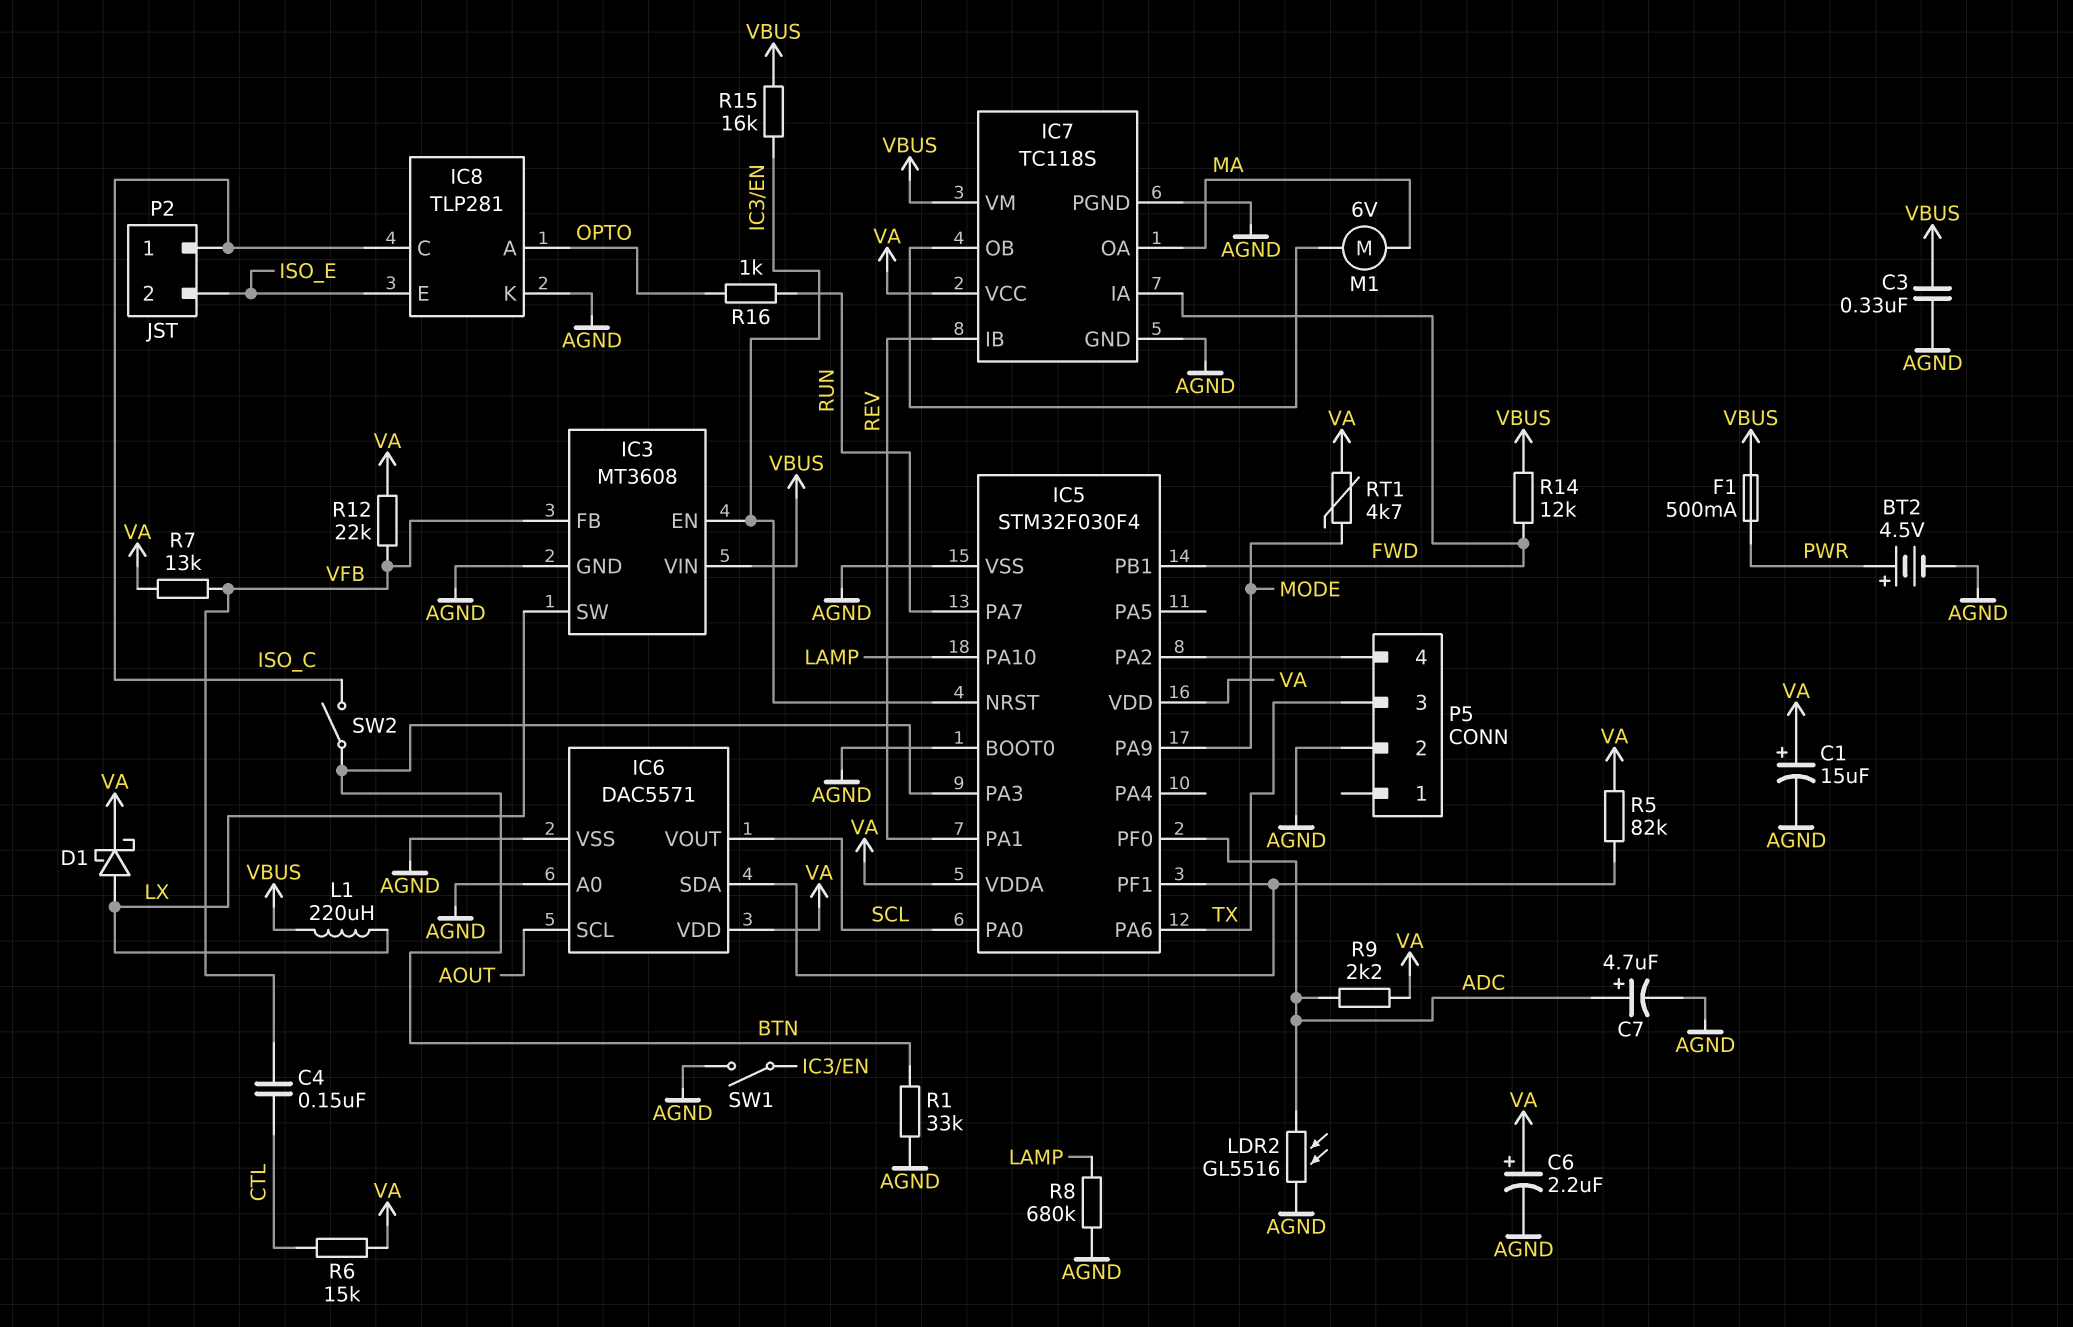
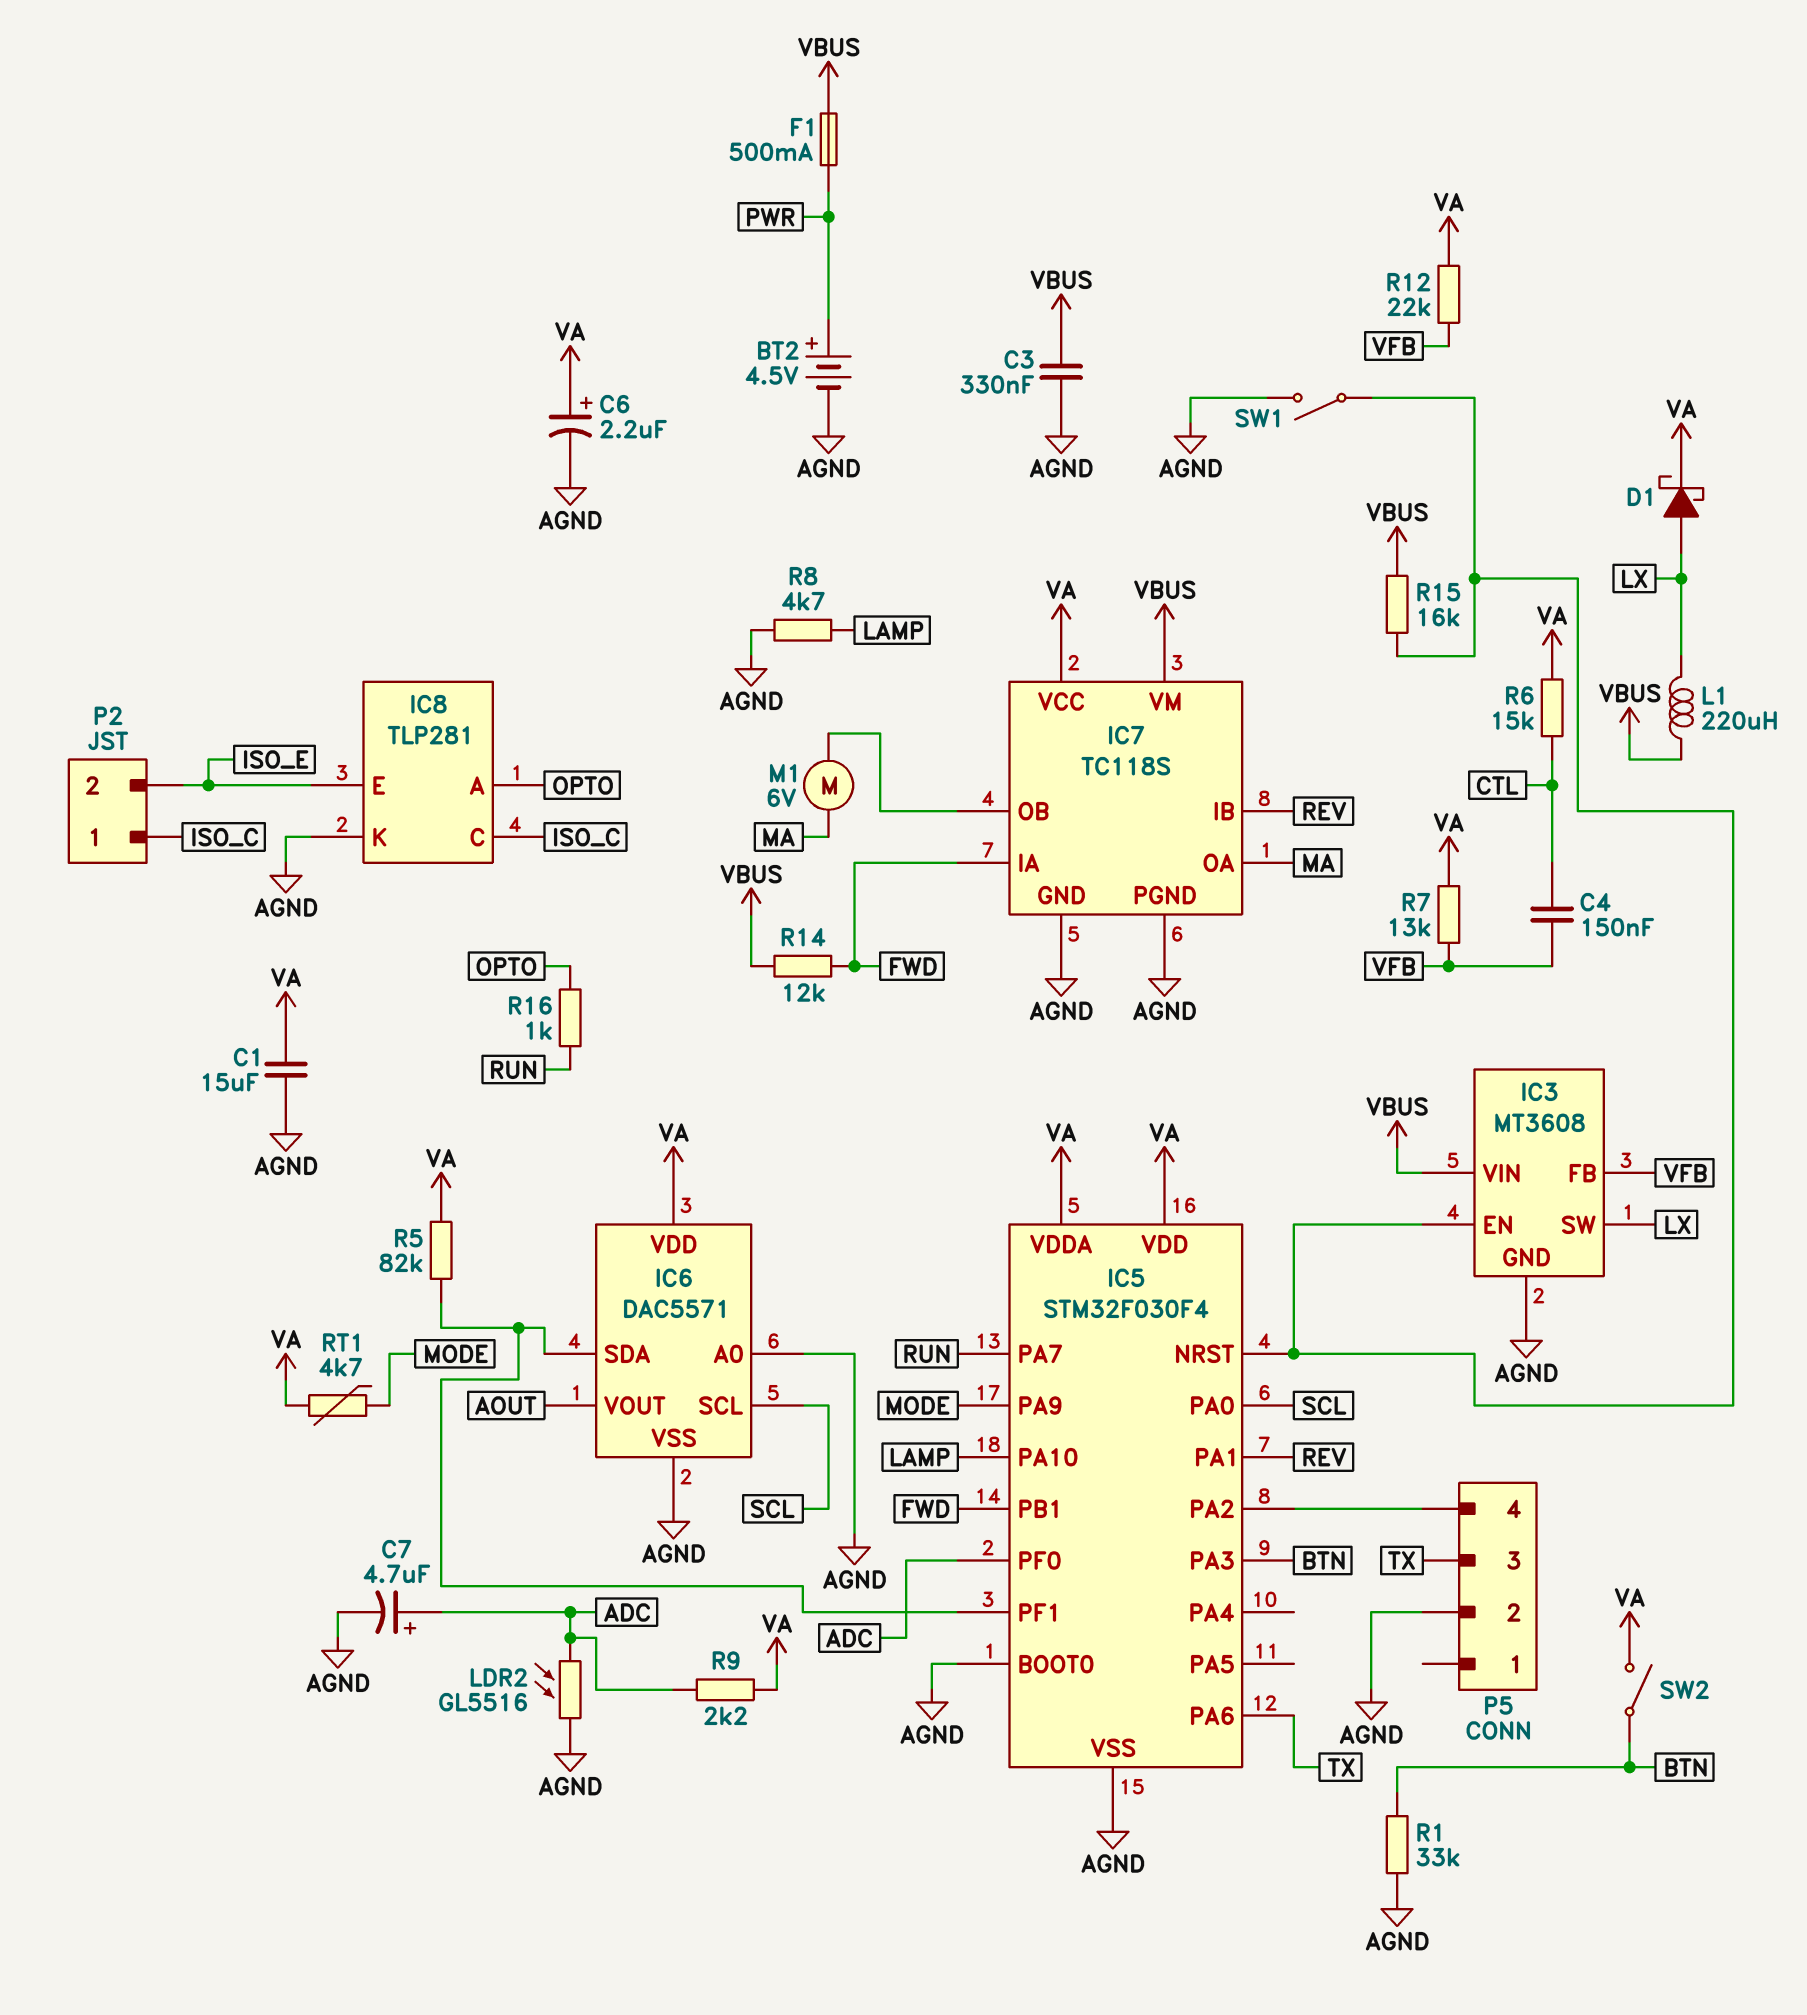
C1: 15uF (plus VA, minus AGND) -> 15uF (AGND, VA)
IC6 pin SCL: AOUT -> SCL
IC6 pin VOUT: SCL -> AOUT
R8: 680k (AGND, LAMP) -> 4.7k (AGND, LAMP)
SW2: switch (BTN, ISO_C) -> switch (BTN, VA)

